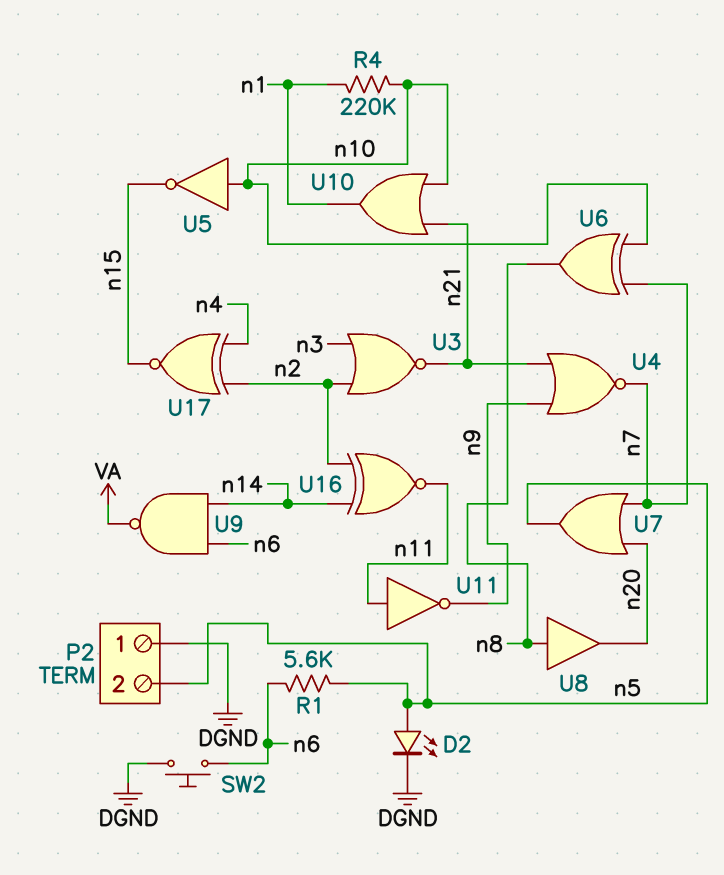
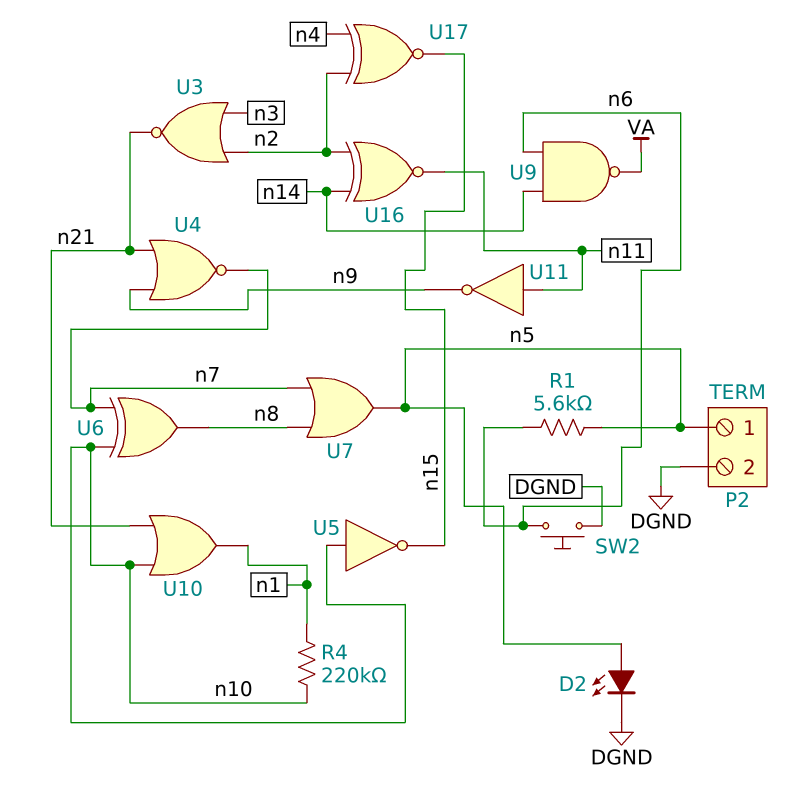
P2 pin 1: DGND -> n5
P2 pin 2: n5 -> DGND
U7: OR (in n7, in n20, out n5) -> OR (in n7, in n8, out n5)
U8: buffer (in n8, out n20) -> none

